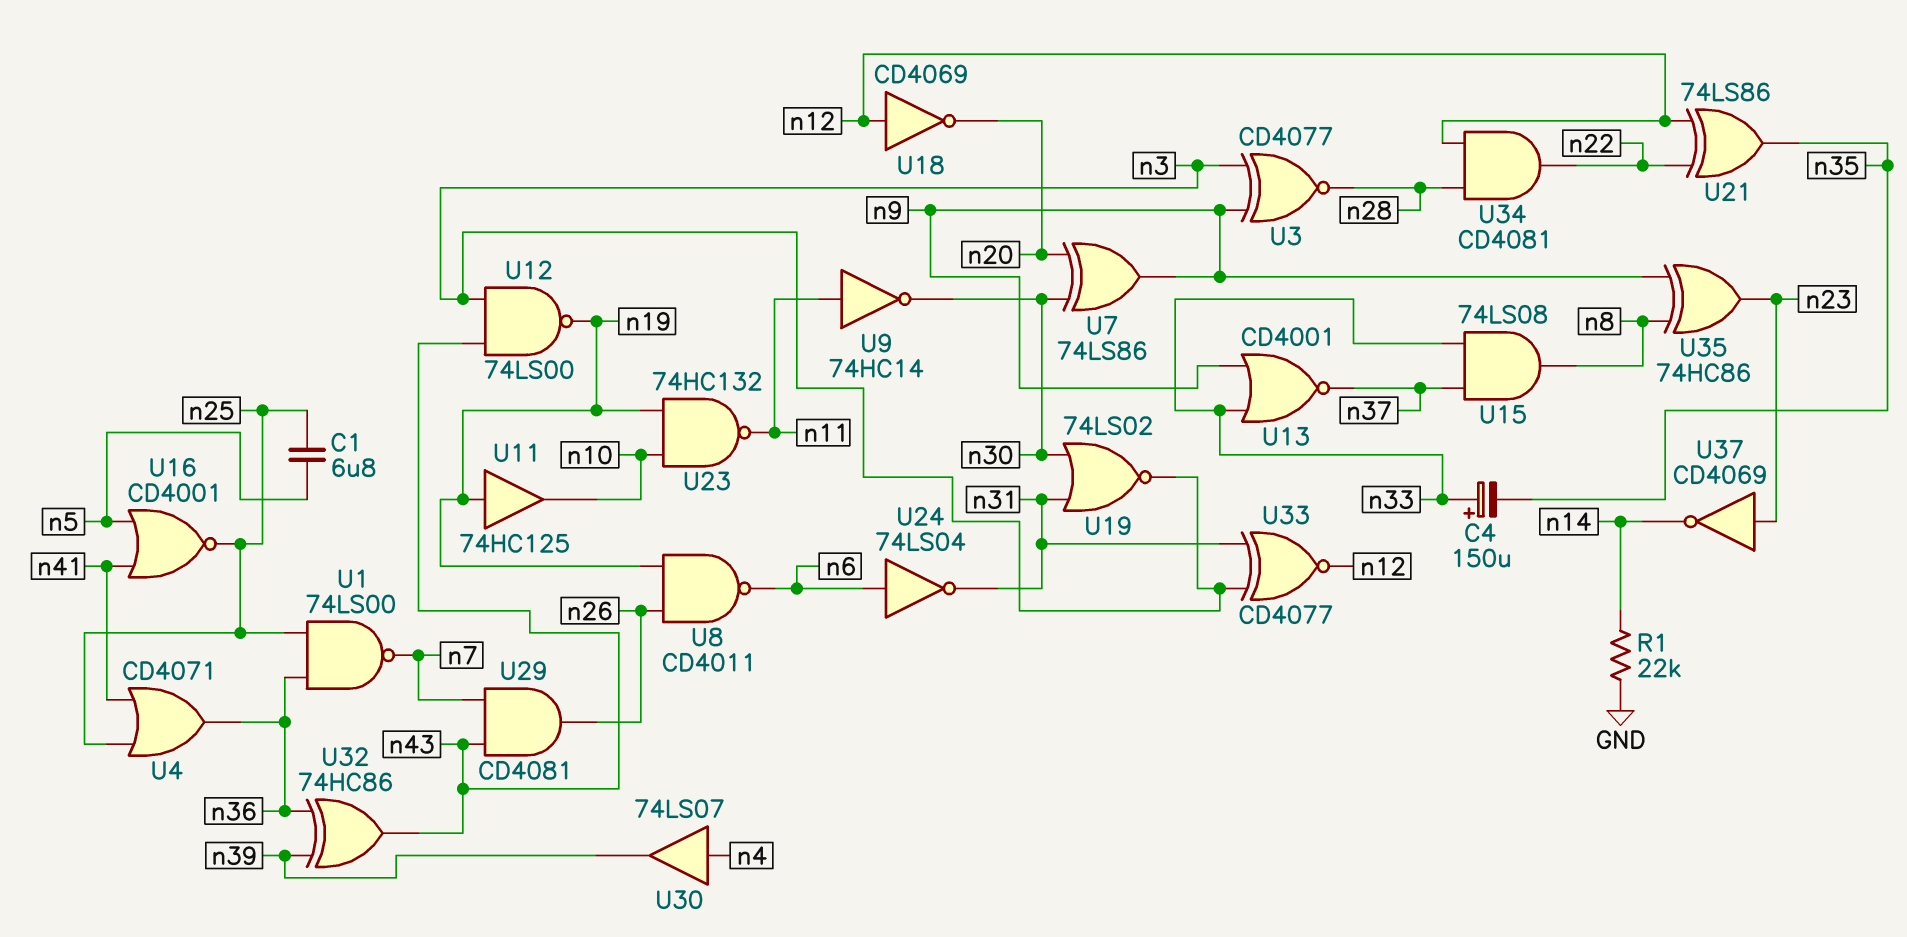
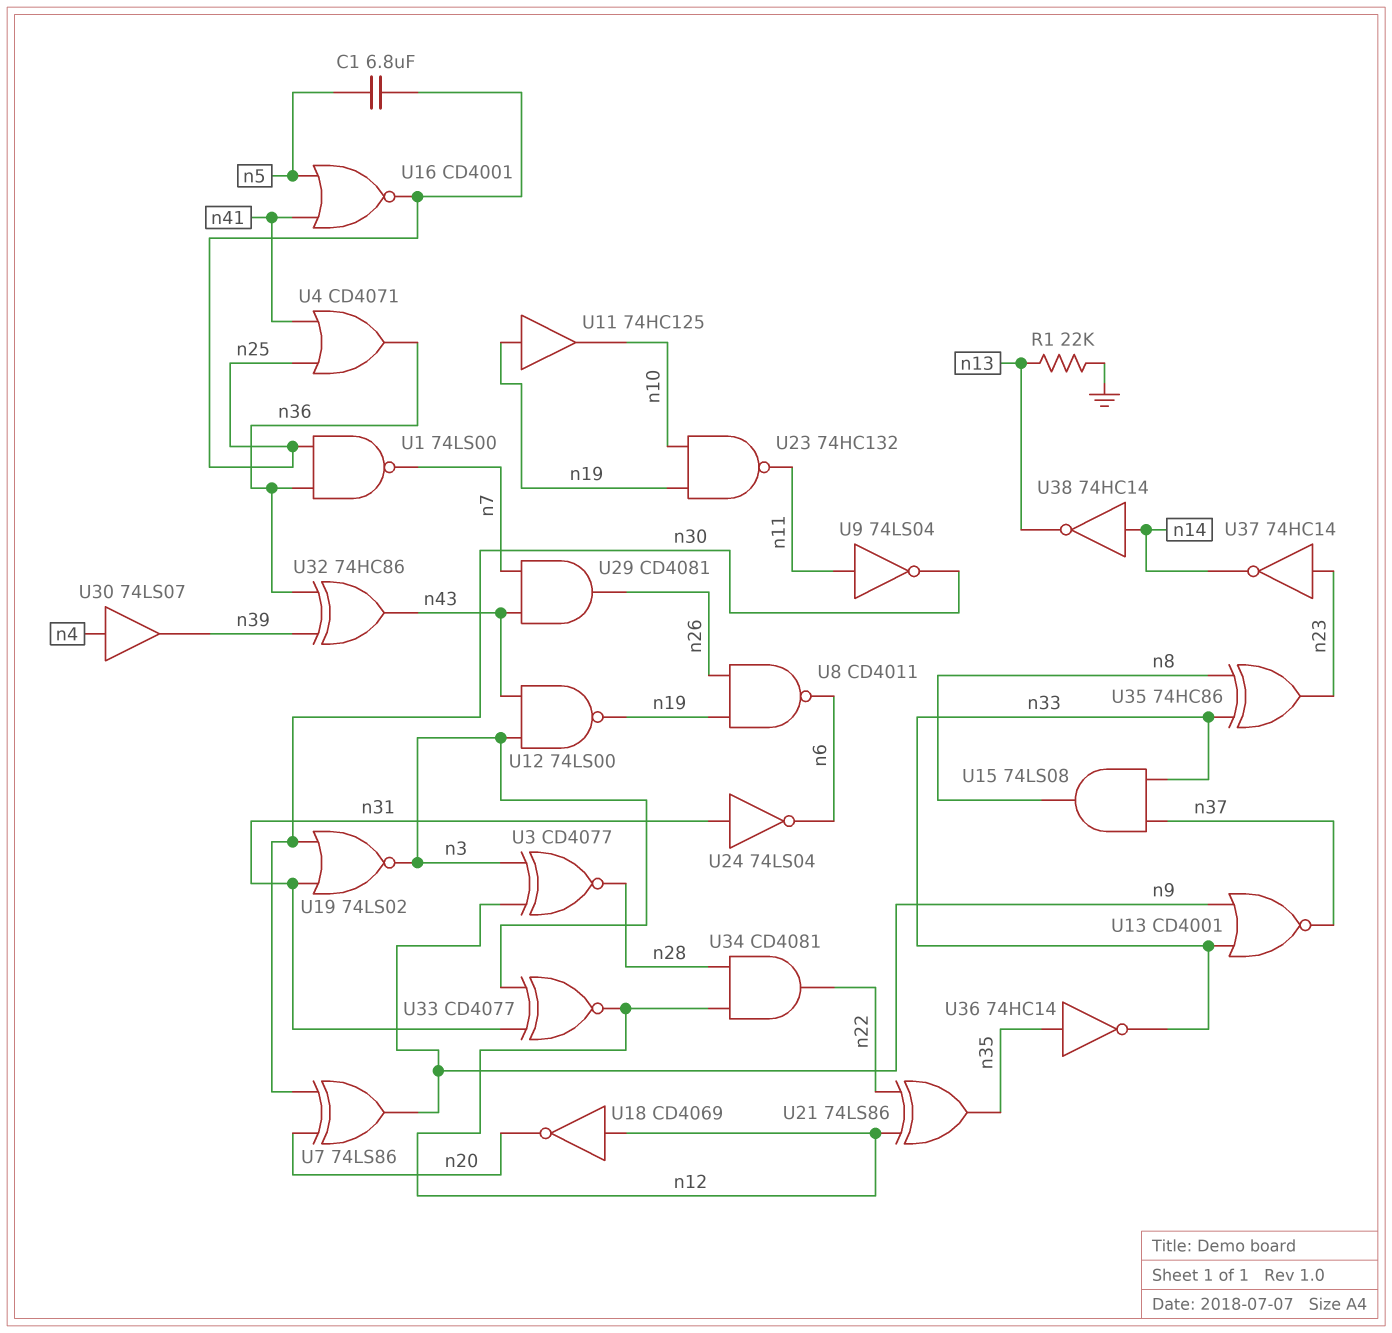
C4: 150uF (plus n33, minus n35) -> none
R1: 22k (GND, n14) -> 22k (GND, n13)
U9: NOT 74HC14 (in n11, out n30) -> NOT 74LS04 (in n11, out n30)
U24: NOT 74LS04 (in n6, out n31) -> NOT 74LS04 (in n31, out n6)
U35: XOR 74HC86 (in n8, in n9, out n23) -> XOR 74HC86 (in n8, in n33, out n23)
U36: none -> NOT 74HC14 (in n35, out n33)
U37: NOT CD4069 (in n23, out n14) -> NOT 74HC14 (in n23, out n14)
U38: none -> NOT 74HC14 (in n14, out n13)

